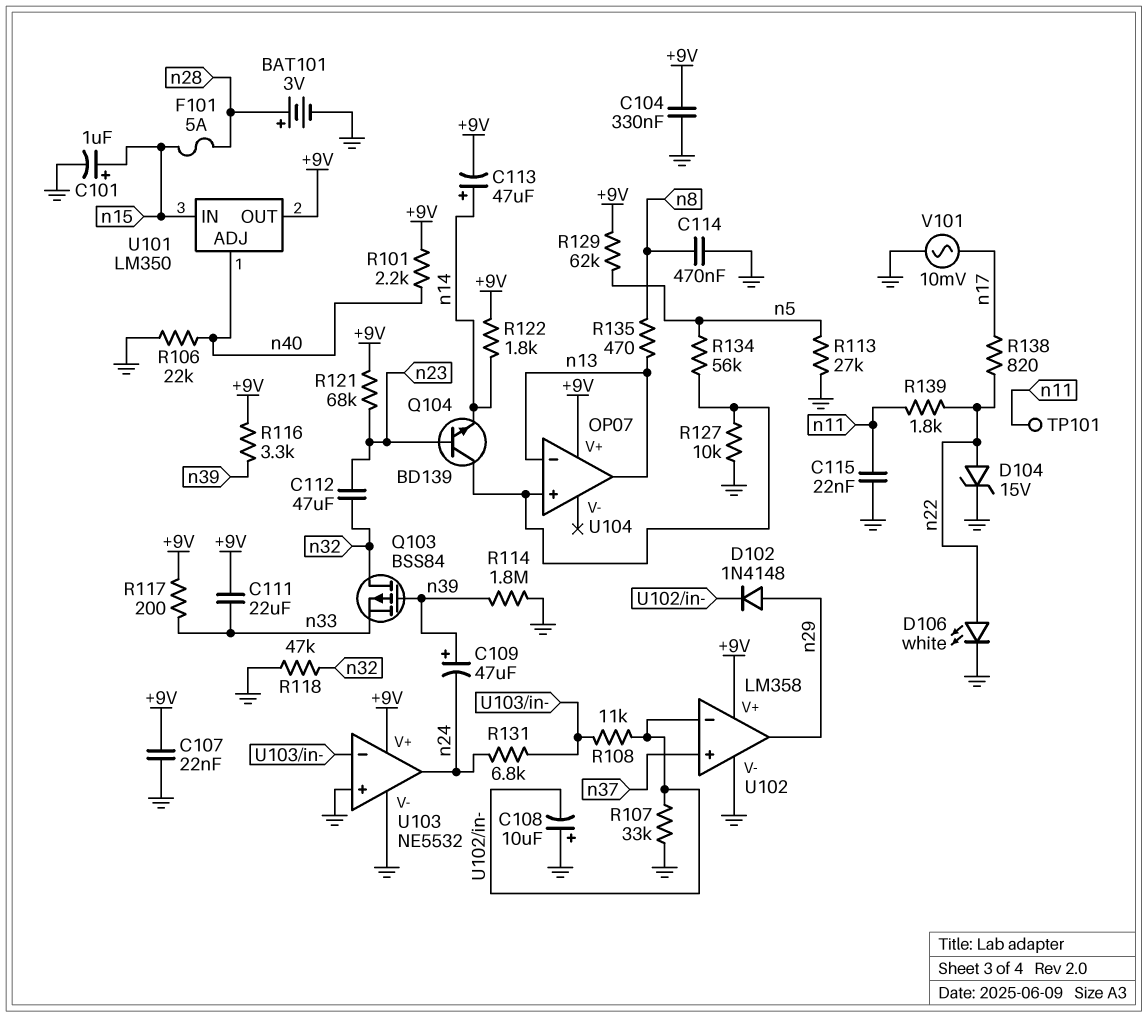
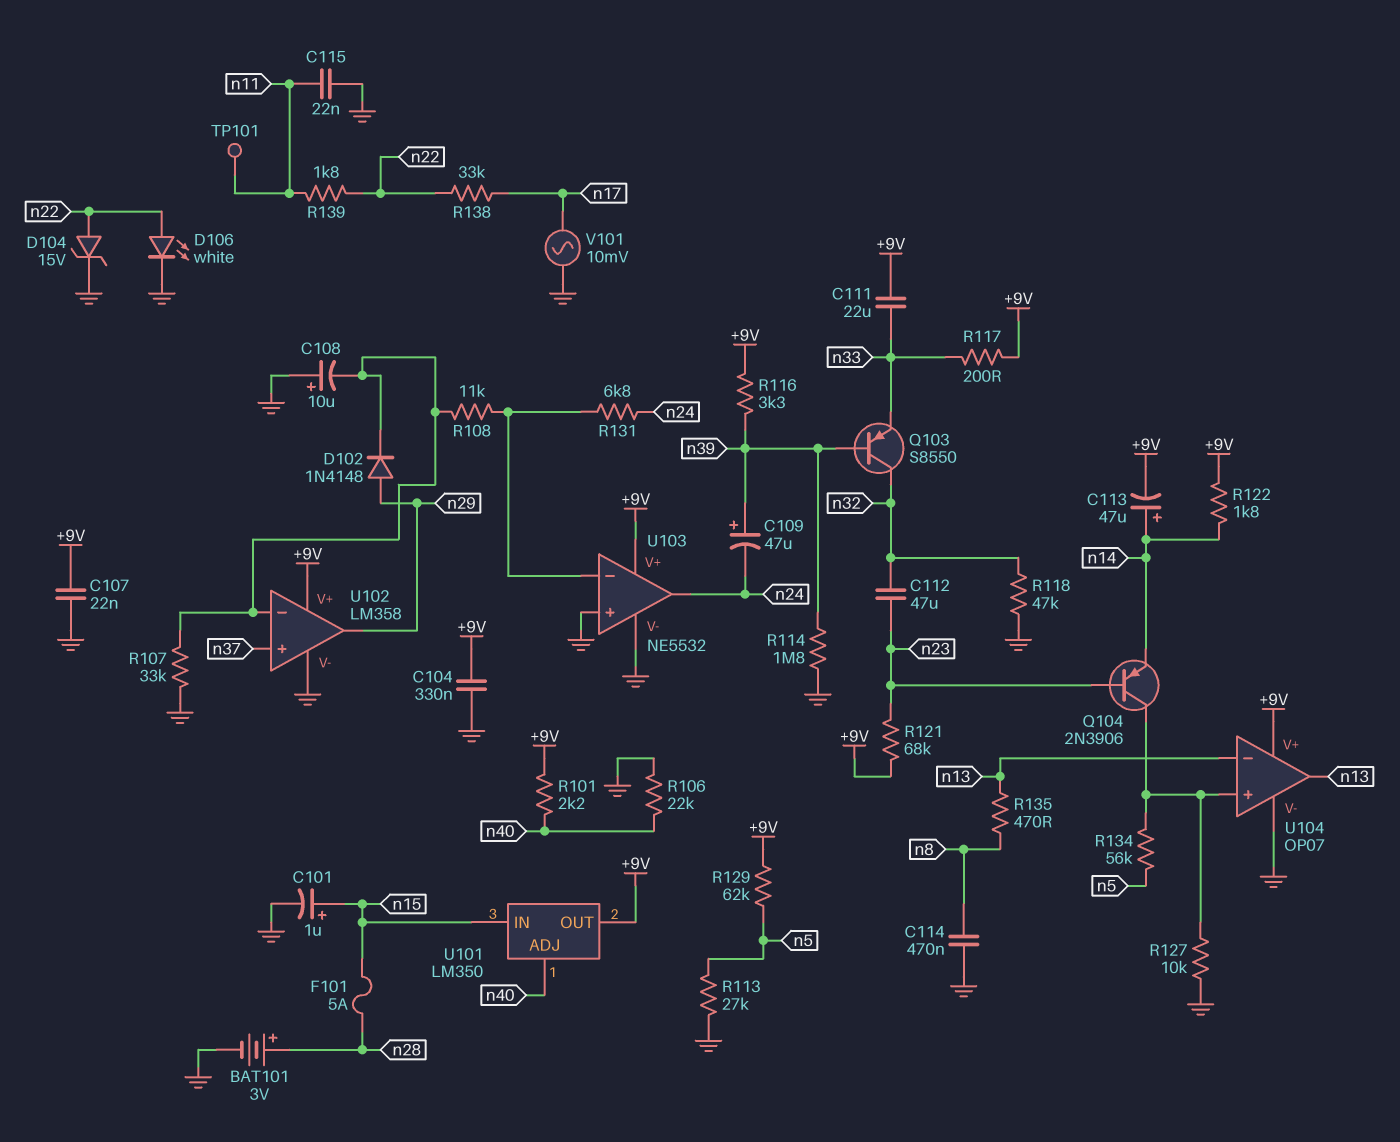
Q103: PMOS BSS84 (G n39, D n32, S n33) -> PNP S8550 (B n39, C n32, E n33)
Q104: NPN BD139 (B n23, C U104/in+, E n14) -> PNP 2N3906 (B n23, C U104/in+, E n14)
R138: 820 (n17, n22) -> 33k (n17, n22)
U104 pin V-: none -> GND

